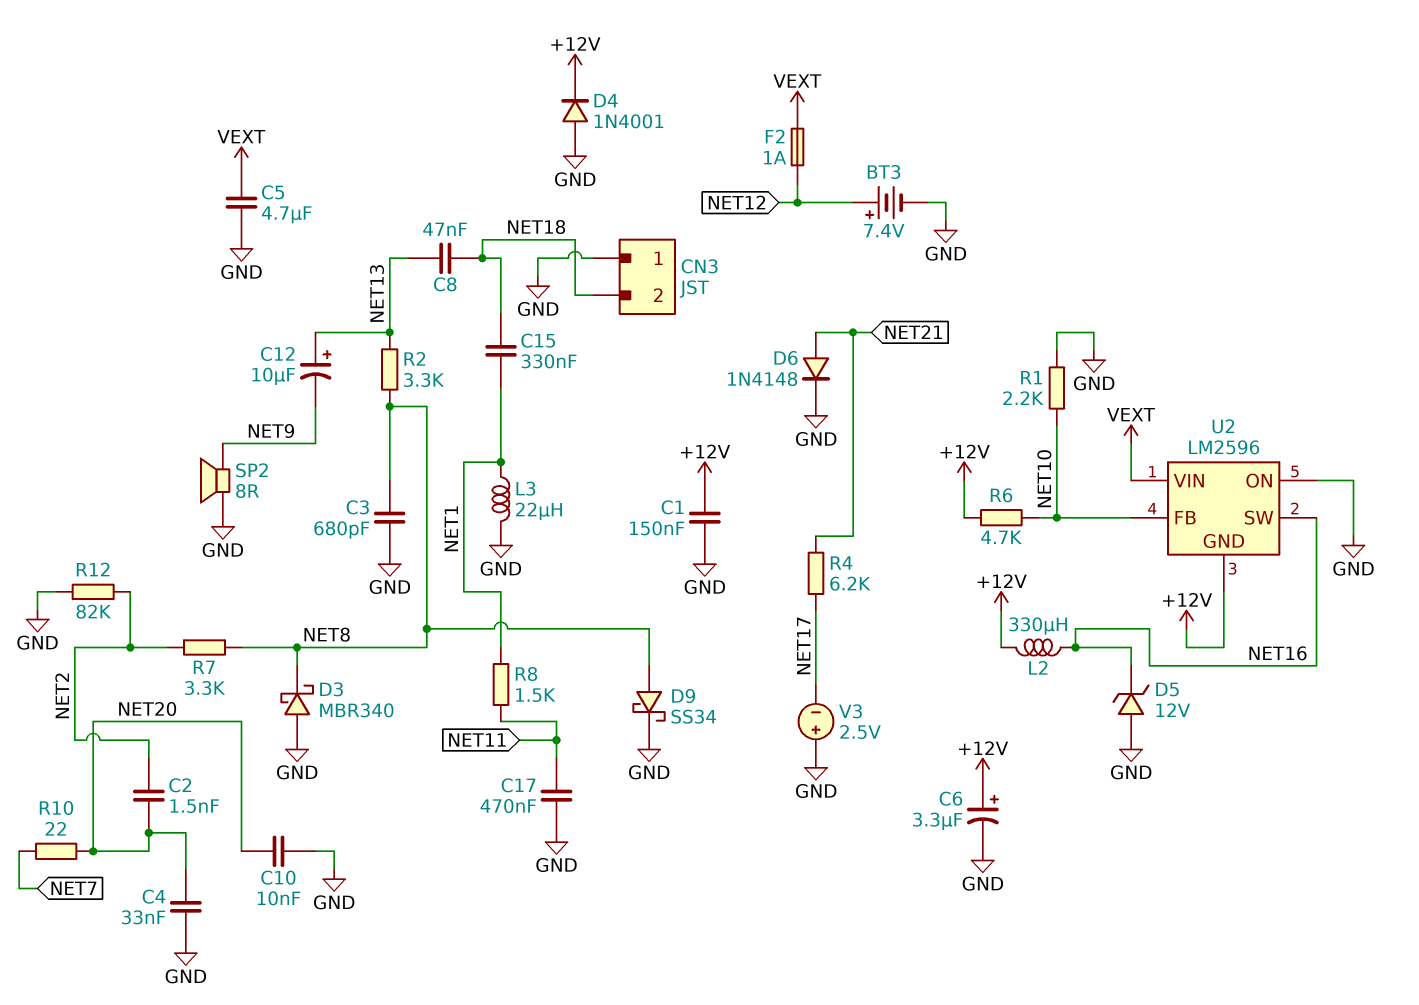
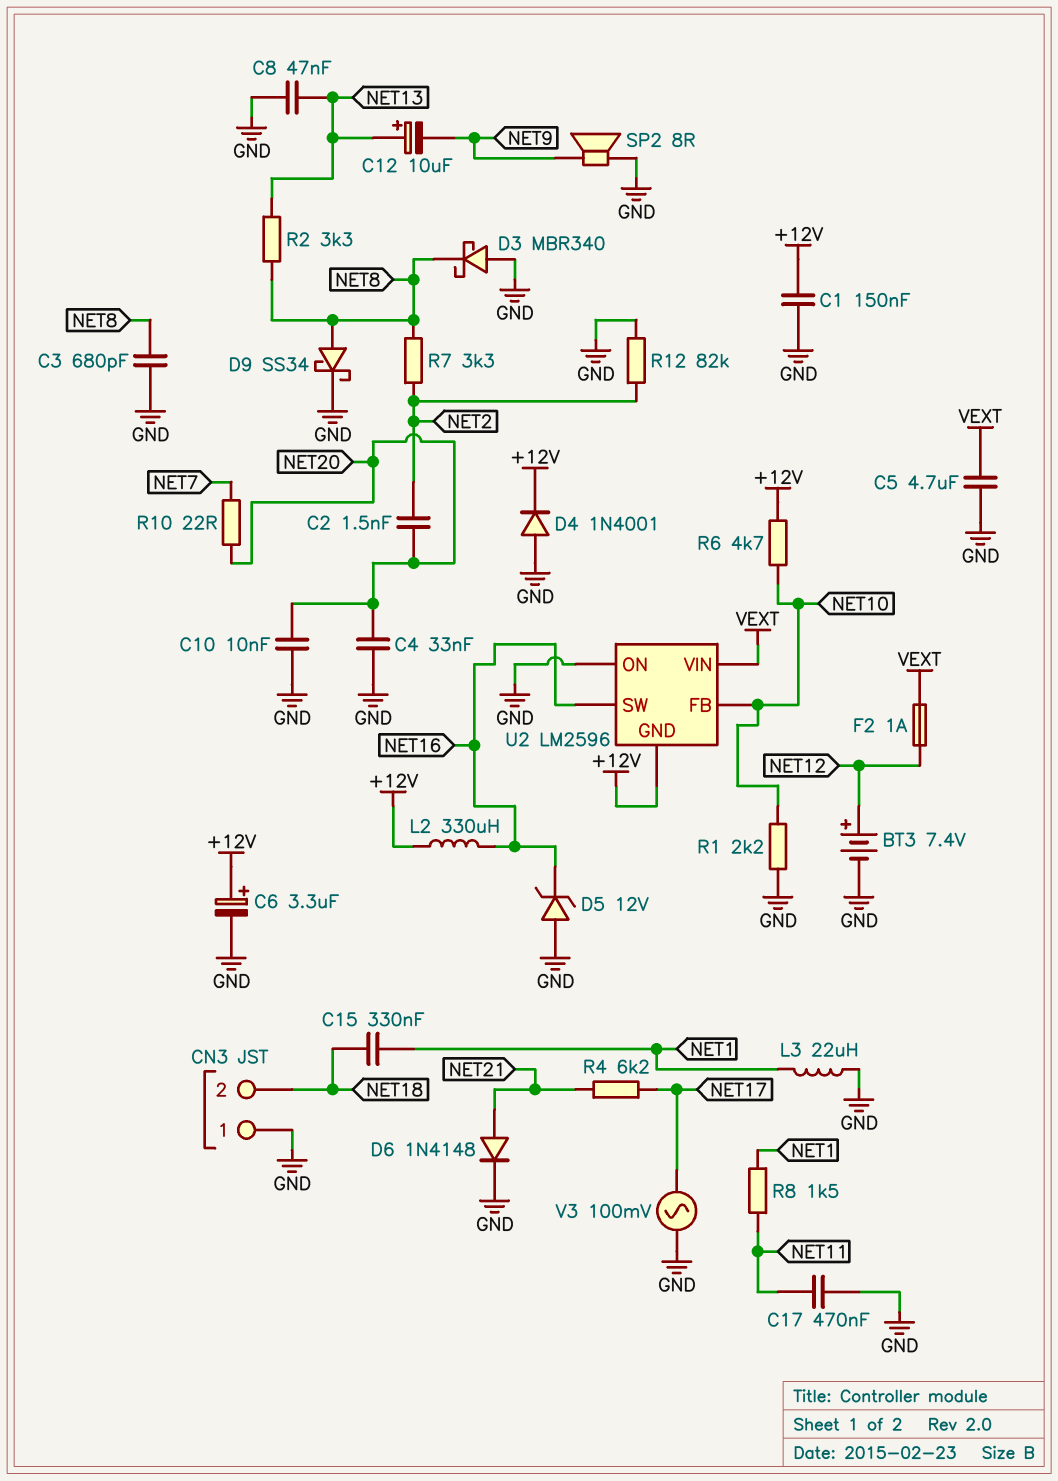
C8: 47nF (NET13, NET18) -> 47nF (GND, NET13)
V3: 2.5V (plus GND, minus NET17) -> AC 100mV (GND, NET17)

